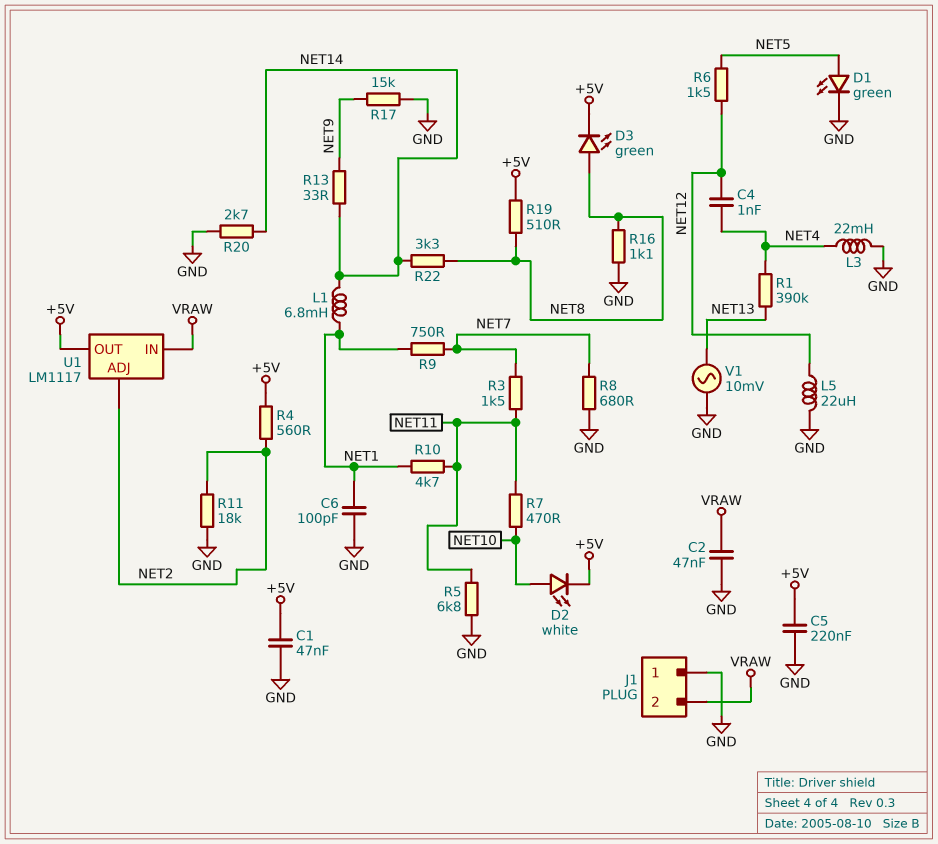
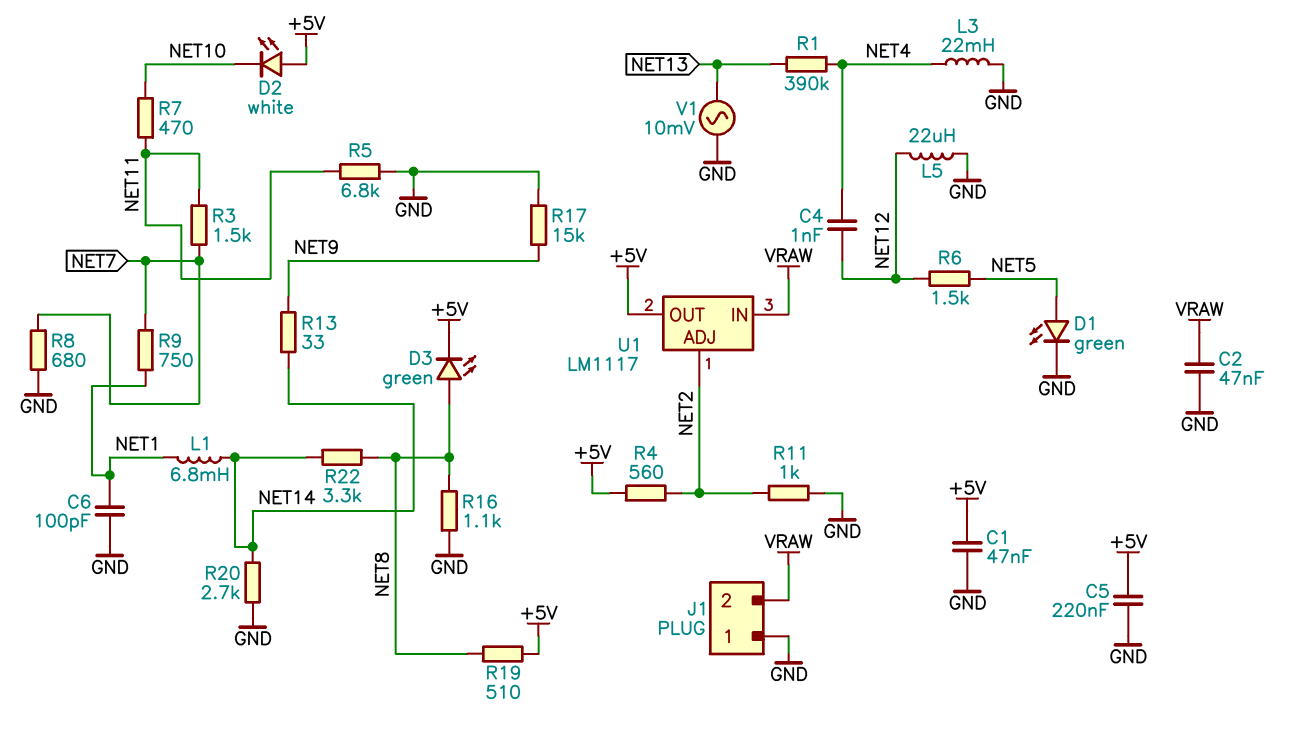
D2: LED white (A NET10, K +5V) -> LED white (A +5V, K NET10)
R10: 4.7k (NET1, NET11) -> none
R11: 18k (GND, NET2) -> 1k (GND, NET2)

